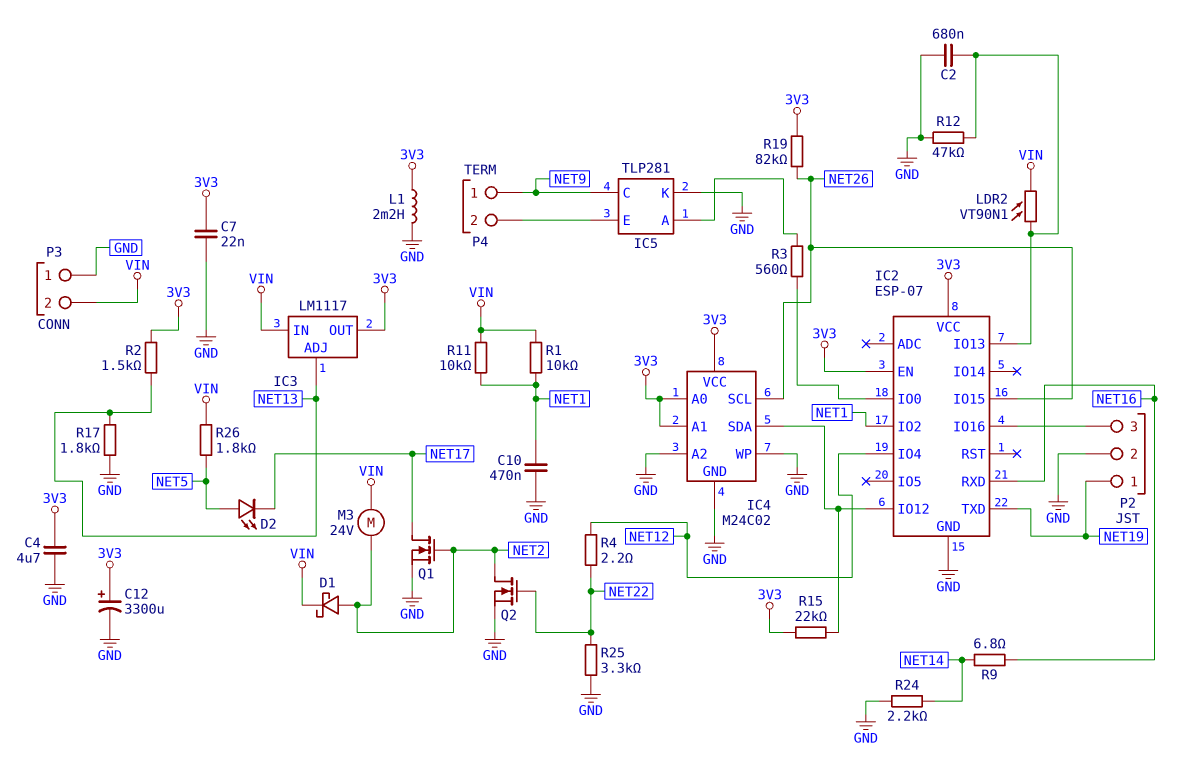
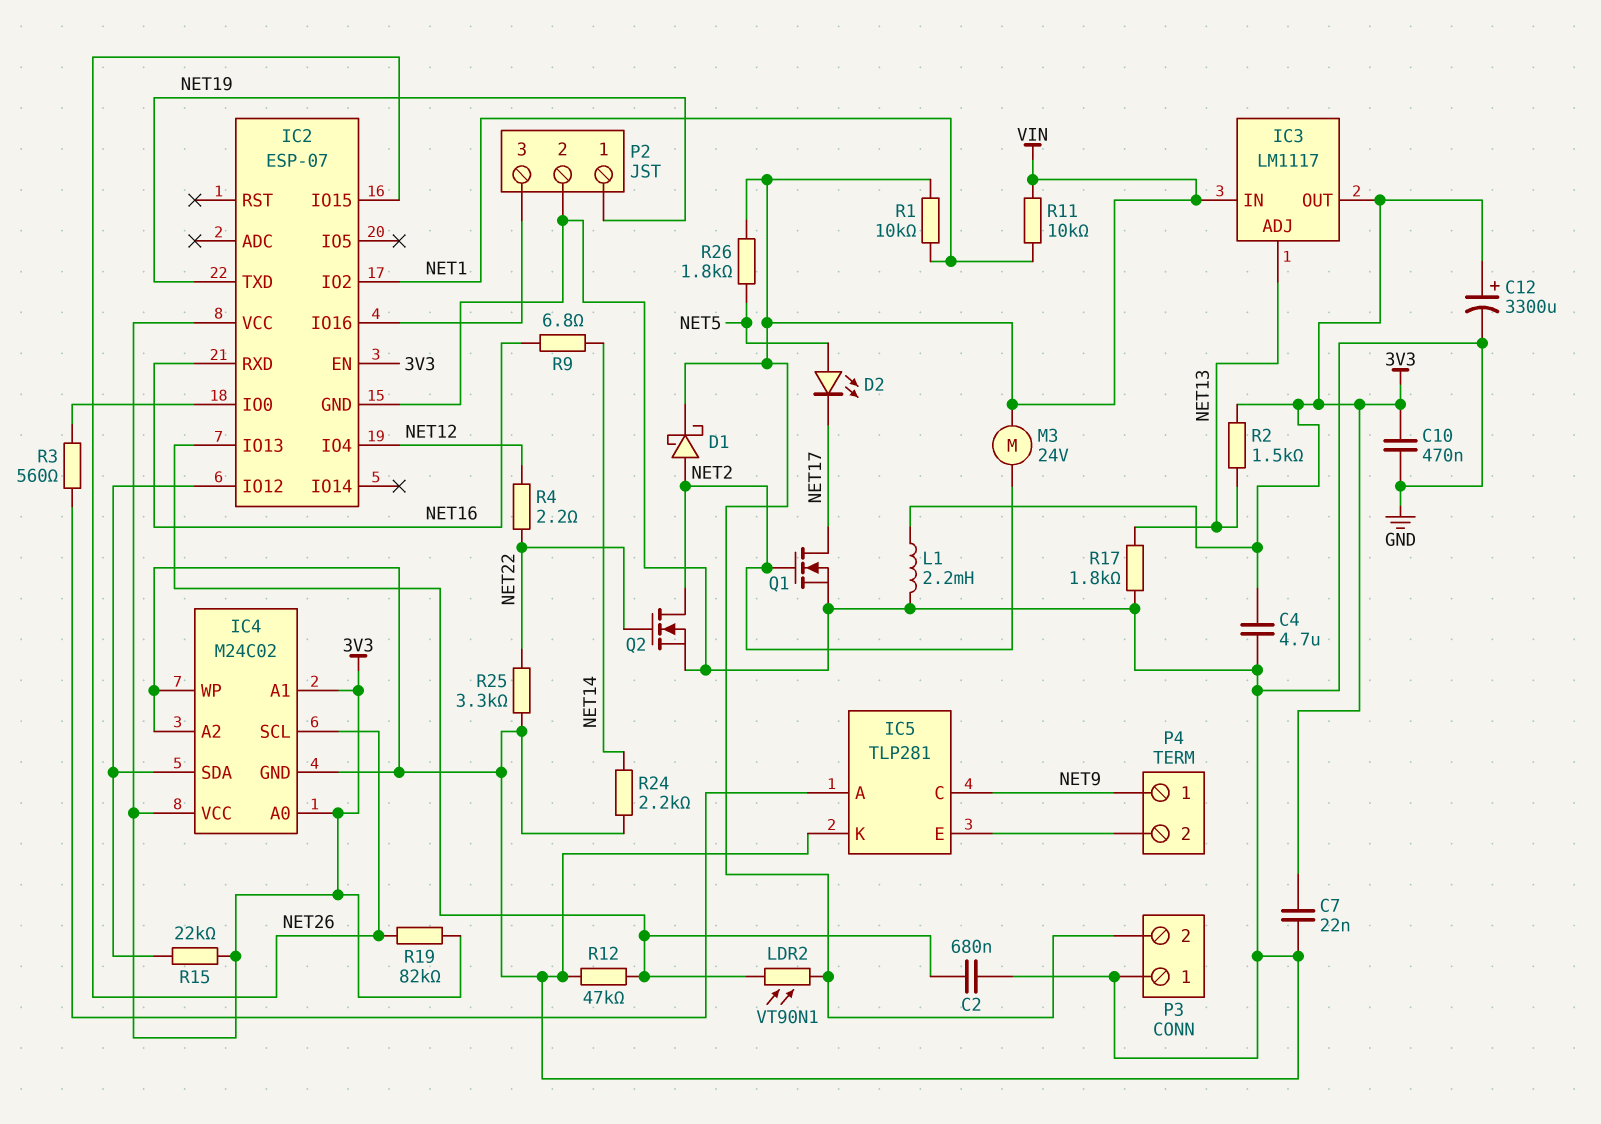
C10: 470nF (GND, NET1) -> 470nF (3V3, GND)

